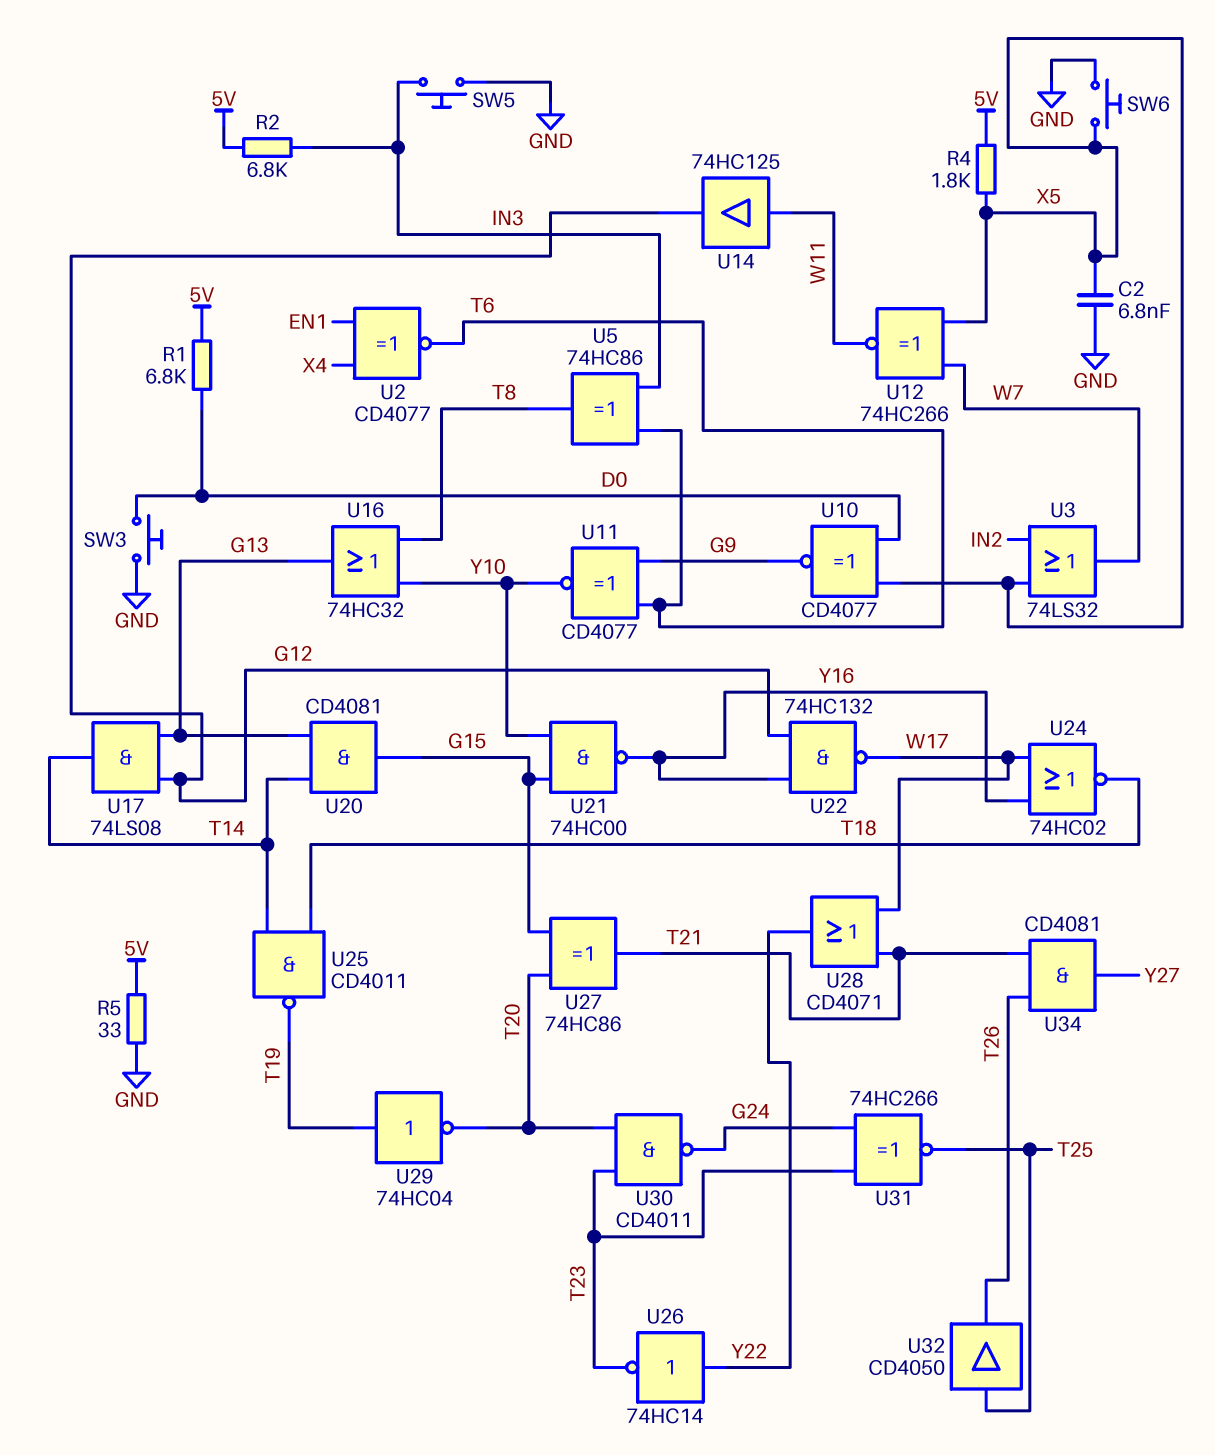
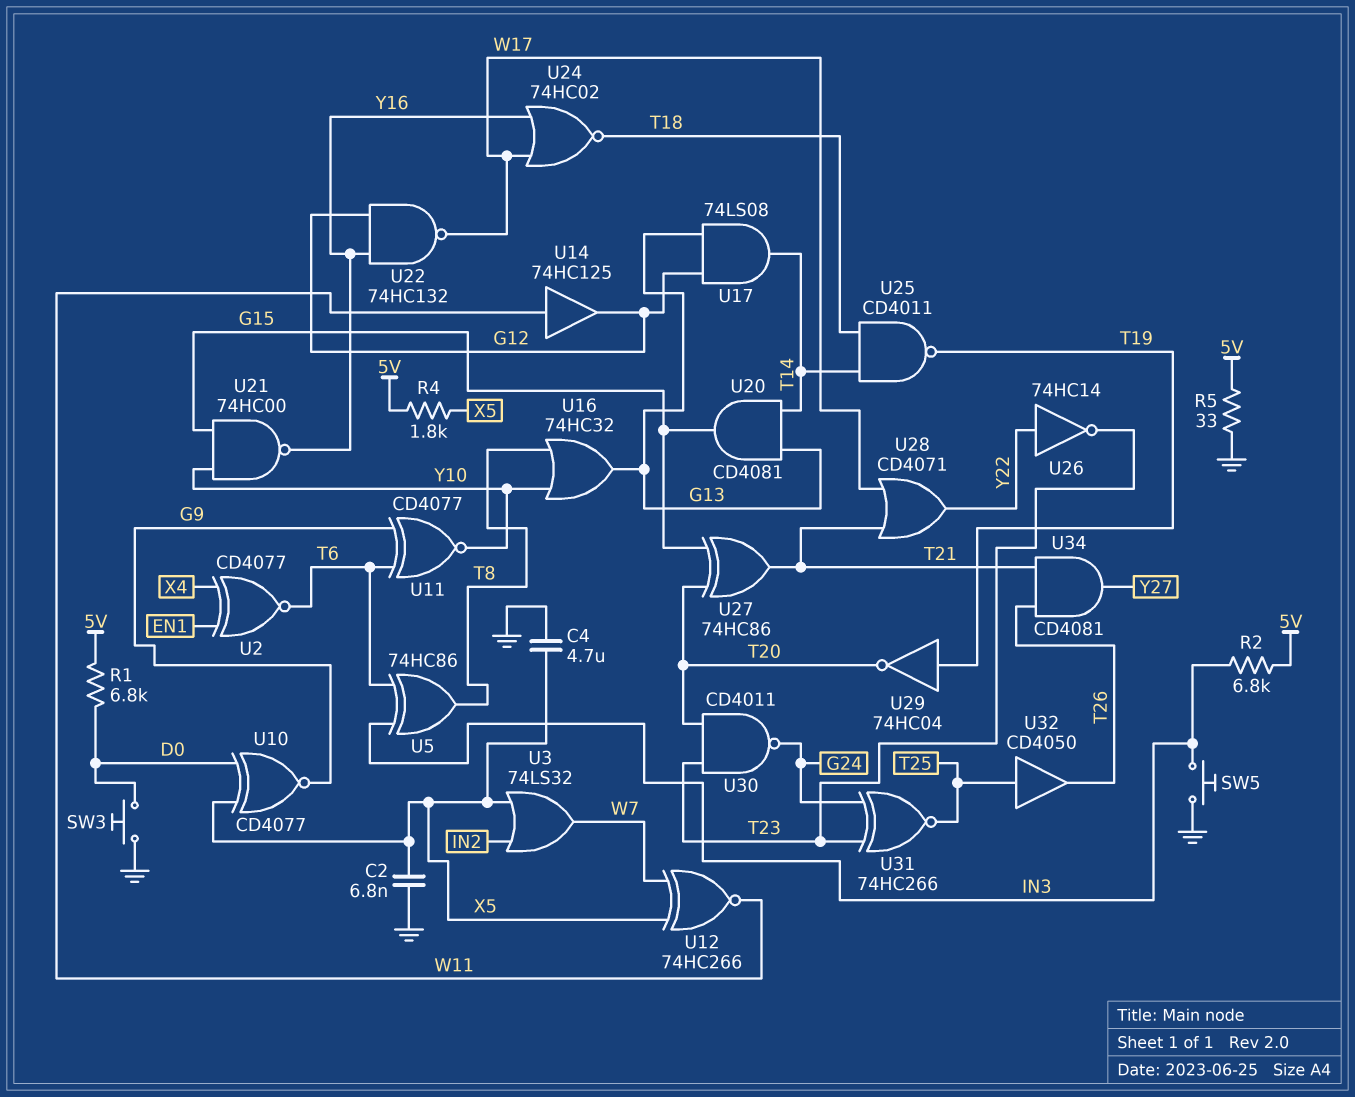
C4: none -> 4.7uF (GND, X5)
SW6: button (GND, X5) -> none

